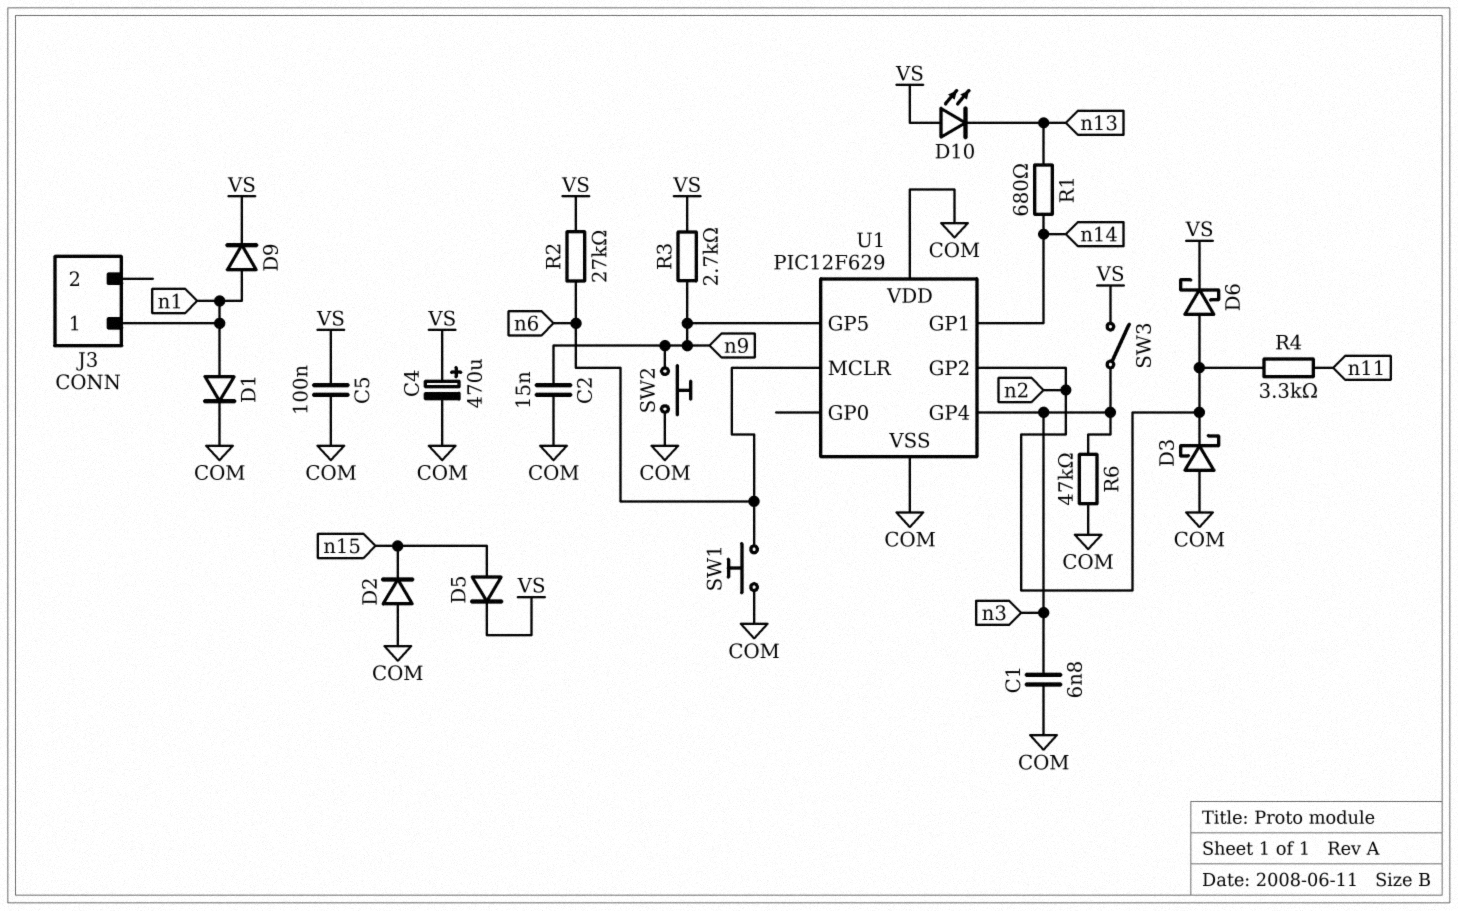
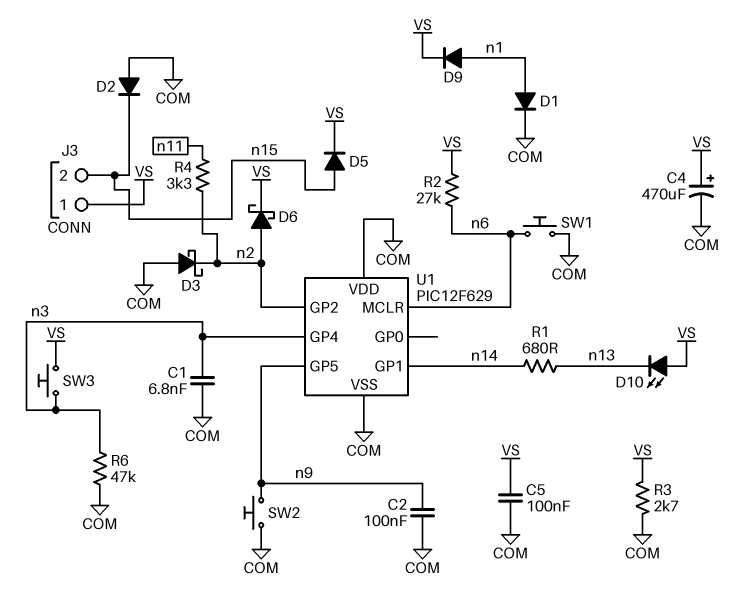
C2: 15nF (COM, n9) -> 100nF (COM, n9)
J3 pin 1: n1 -> VS
J3 pin 2: none -> n15
R3: 2.7k (VS, n9) -> 2.7k (COM, VS)
SW3: switch (VS, n3) -> button (VS, n3)

